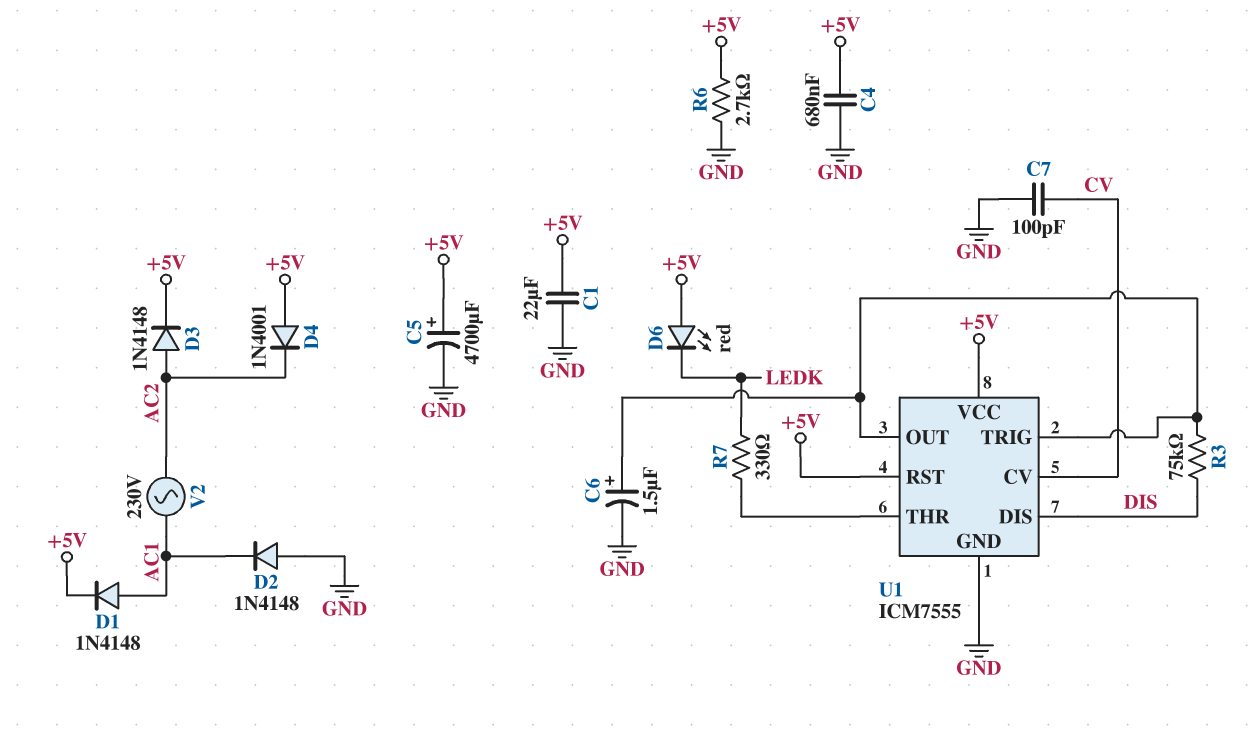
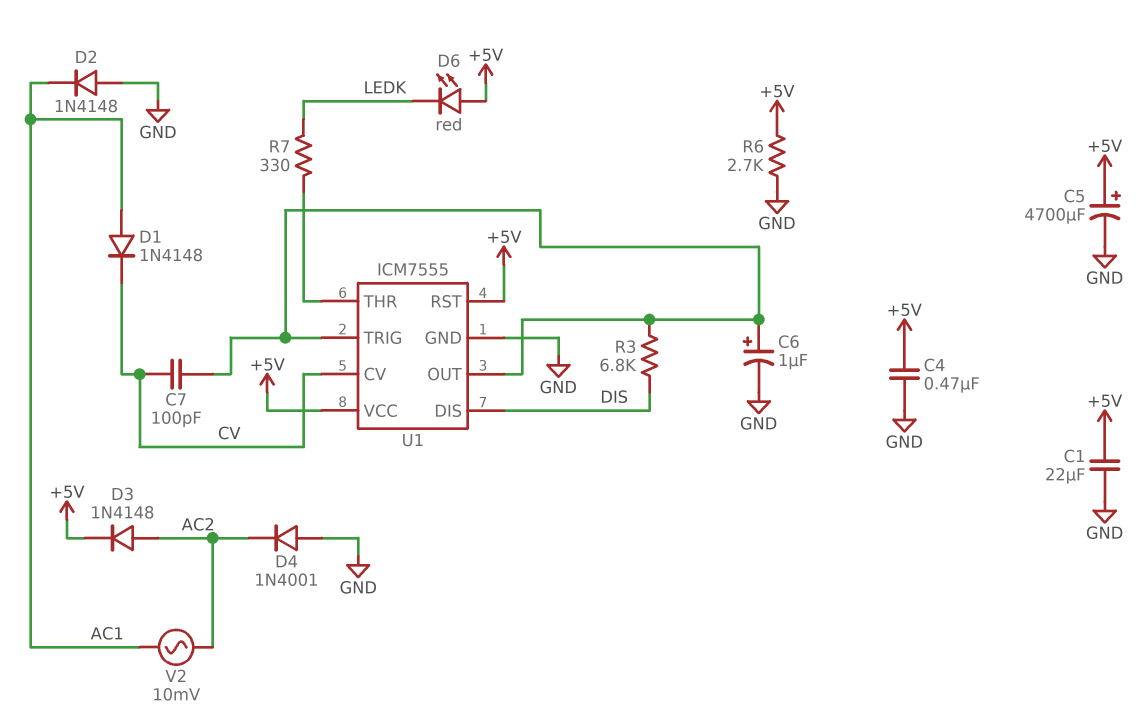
C4: 680nF (+5V, GND) -> 470nF (+5V, GND)
C6: 1.5uF (plus U1/OUT, minus GND) -> 1uF (plus U1/OUT, minus GND)
C7: 100pF (CV, GND) -> 100pF (CV, U1/OUT)
D1: diode 1N4148 (A AC1, K +5V) -> diode 1N4148 (A AC1, K CV)
D4: diode 1N4001 (A +5V, K AC2) -> diode 1N4001 (A GND, K AC2)
R3: 75k (DIS, U1/OUT) -> 6.8k (DIS, U1/OUT)
V2: AC 230V (AC1, AC2) -> AC 10mV (AC1, AC2)

